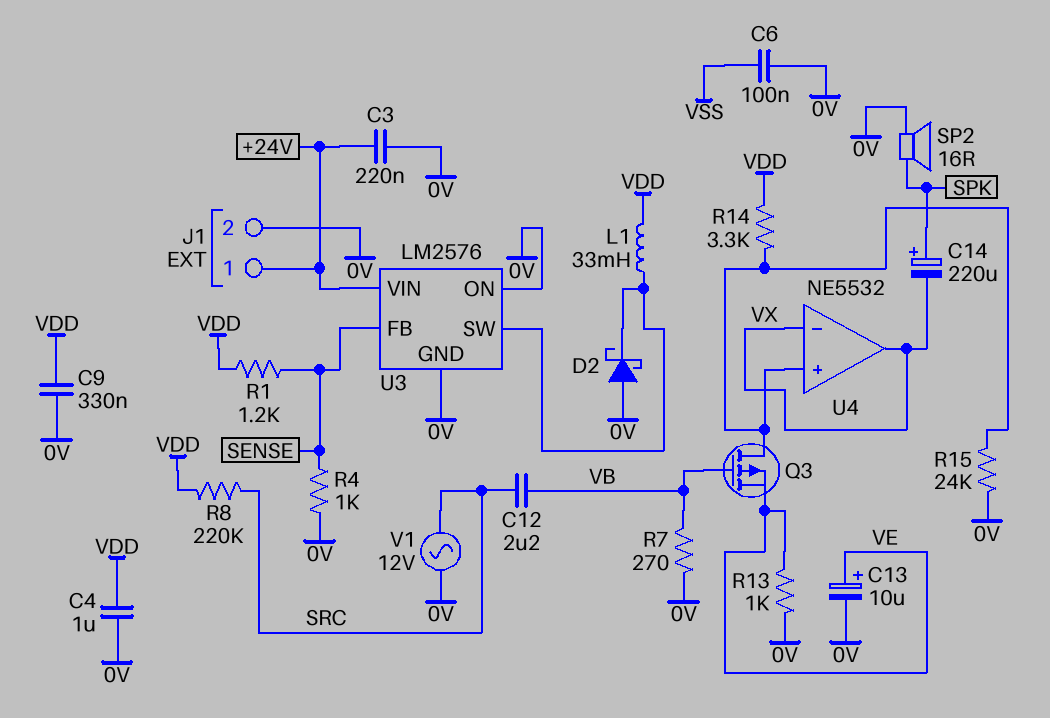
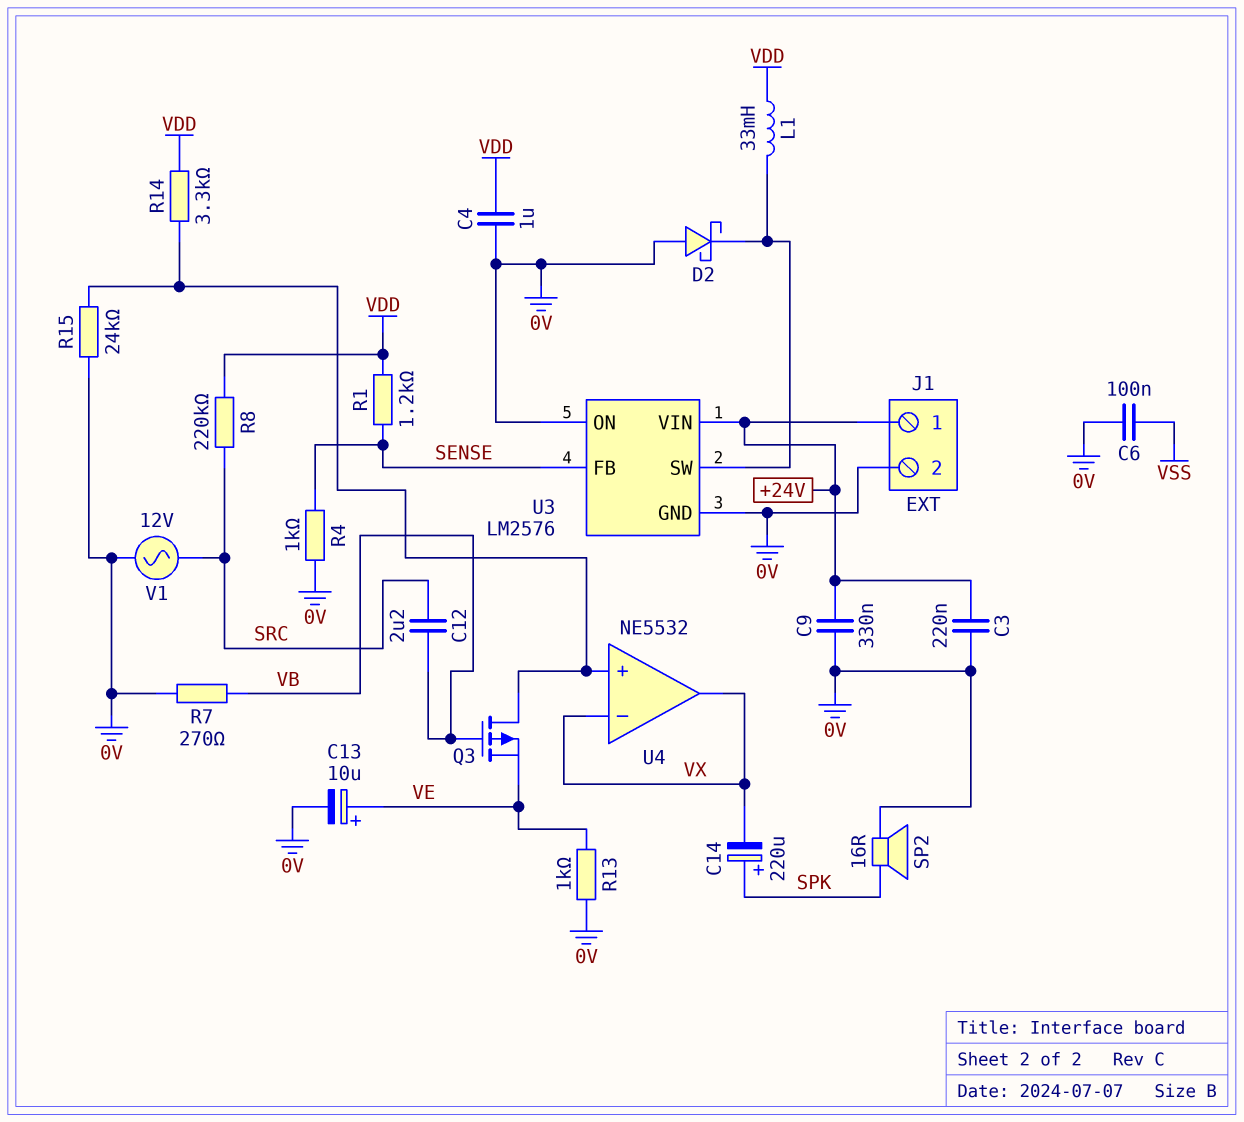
C9: 330nF (0V, VDD) -> 330nF (+24V, 0V)

